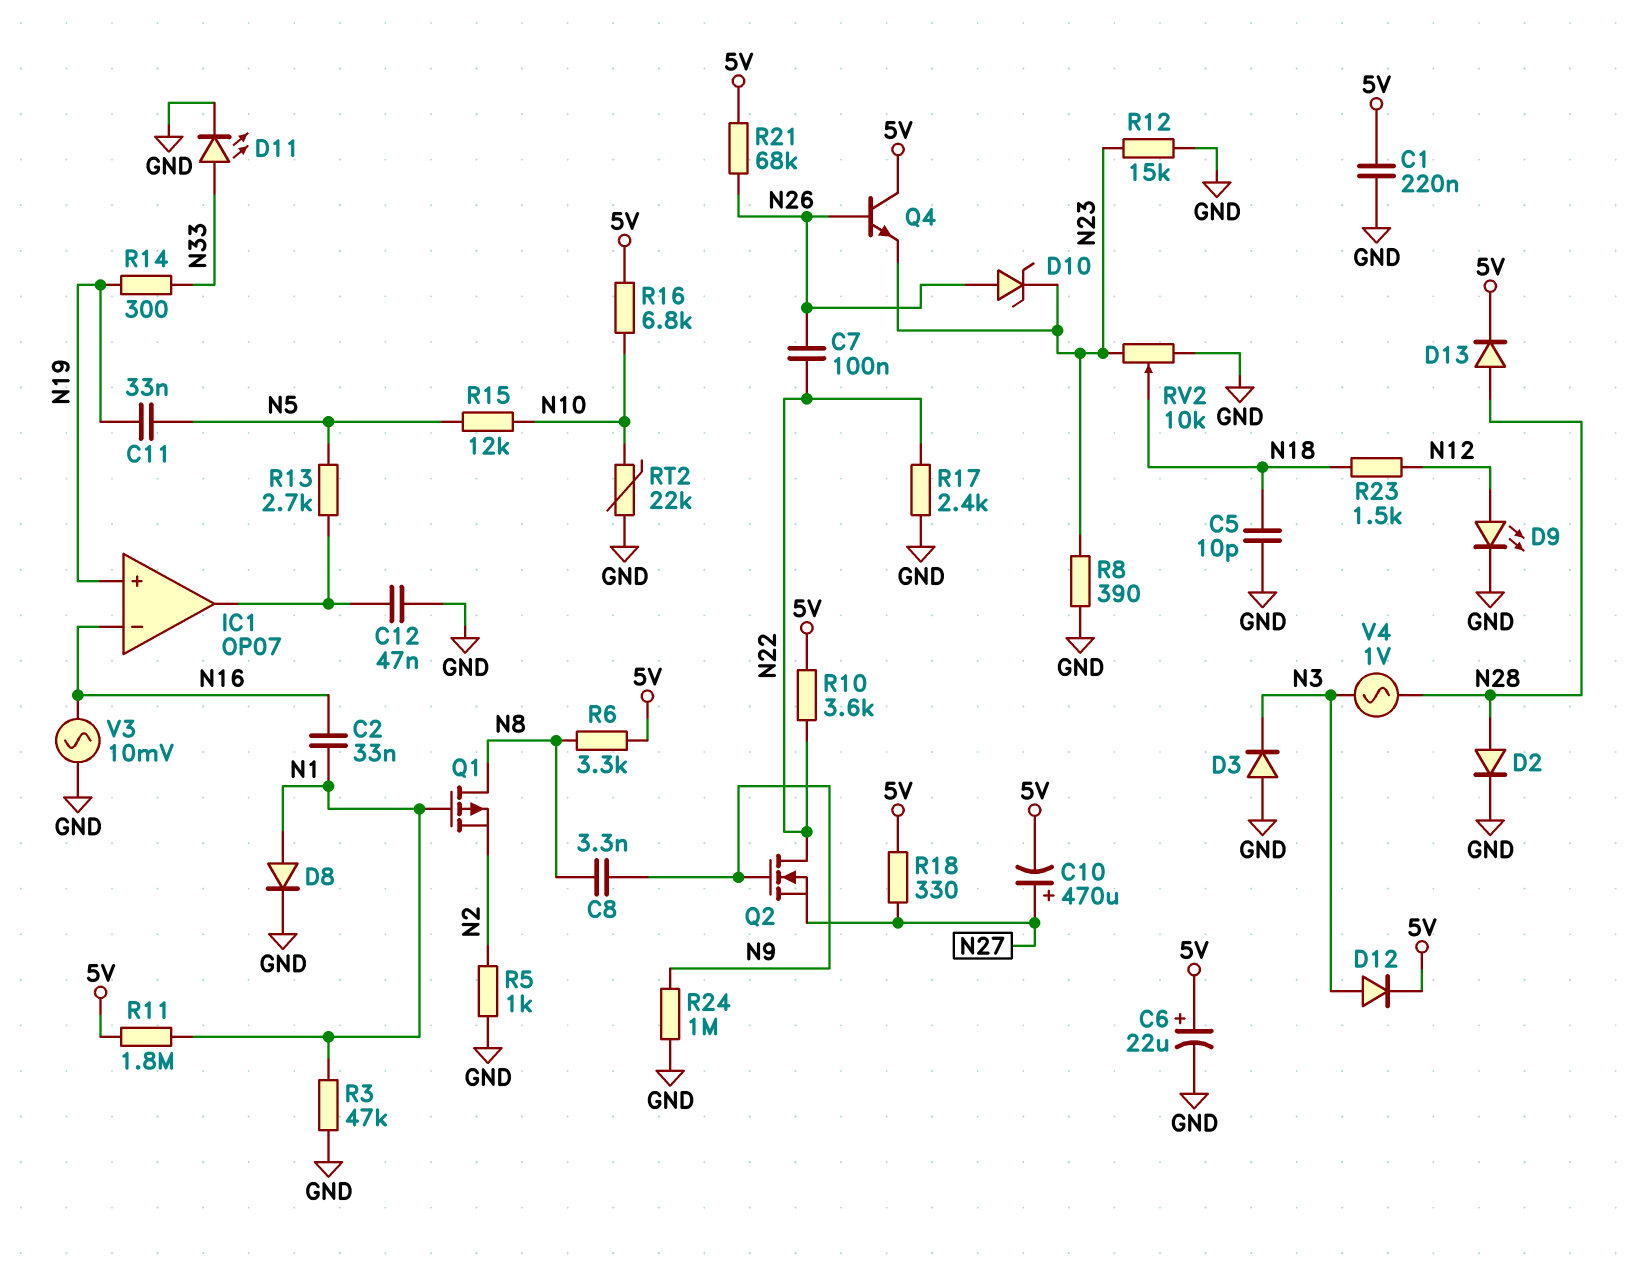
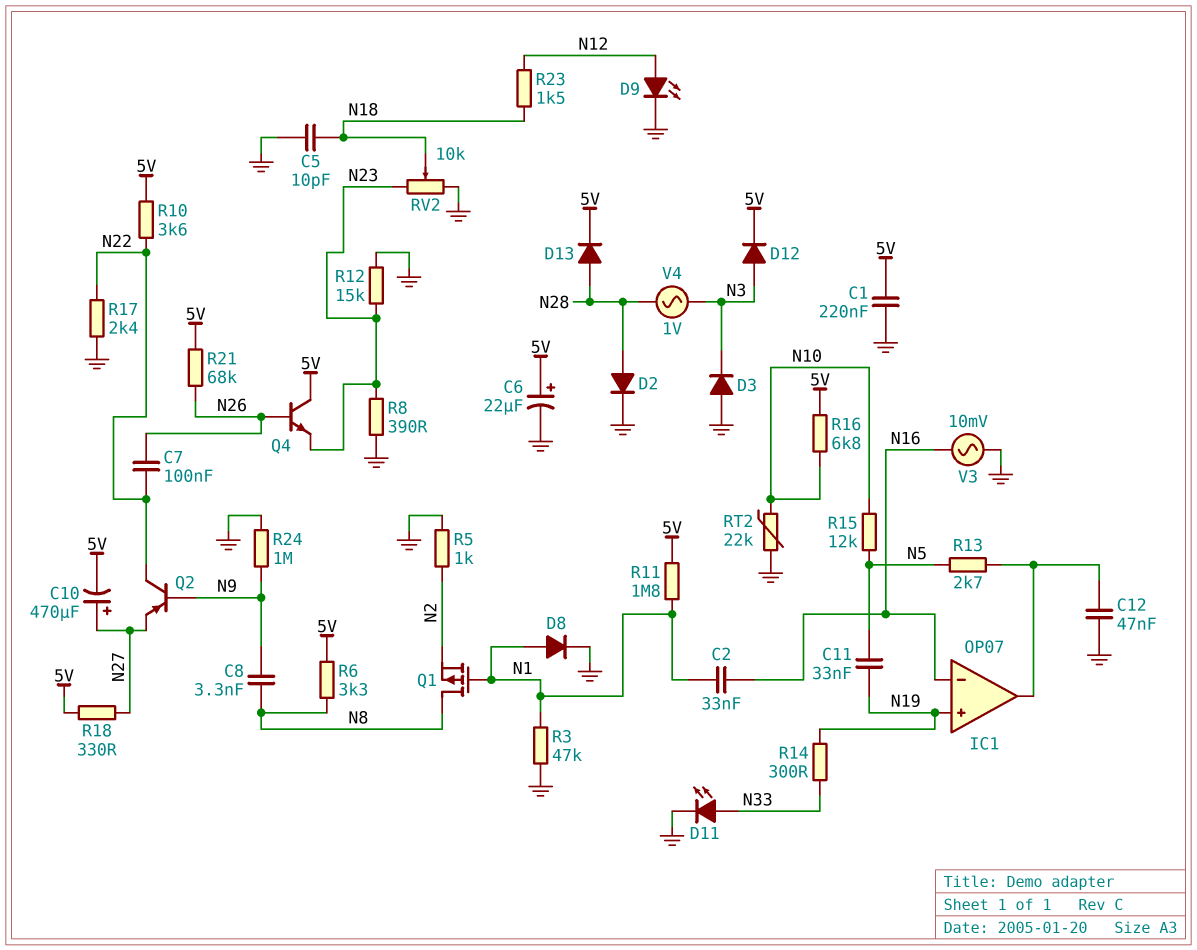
D10: zener (A N26, K N23) -> none
Q2: NMOS (G N9, D N22, S N27) -> PNP (B N9, C N22, E N27)

